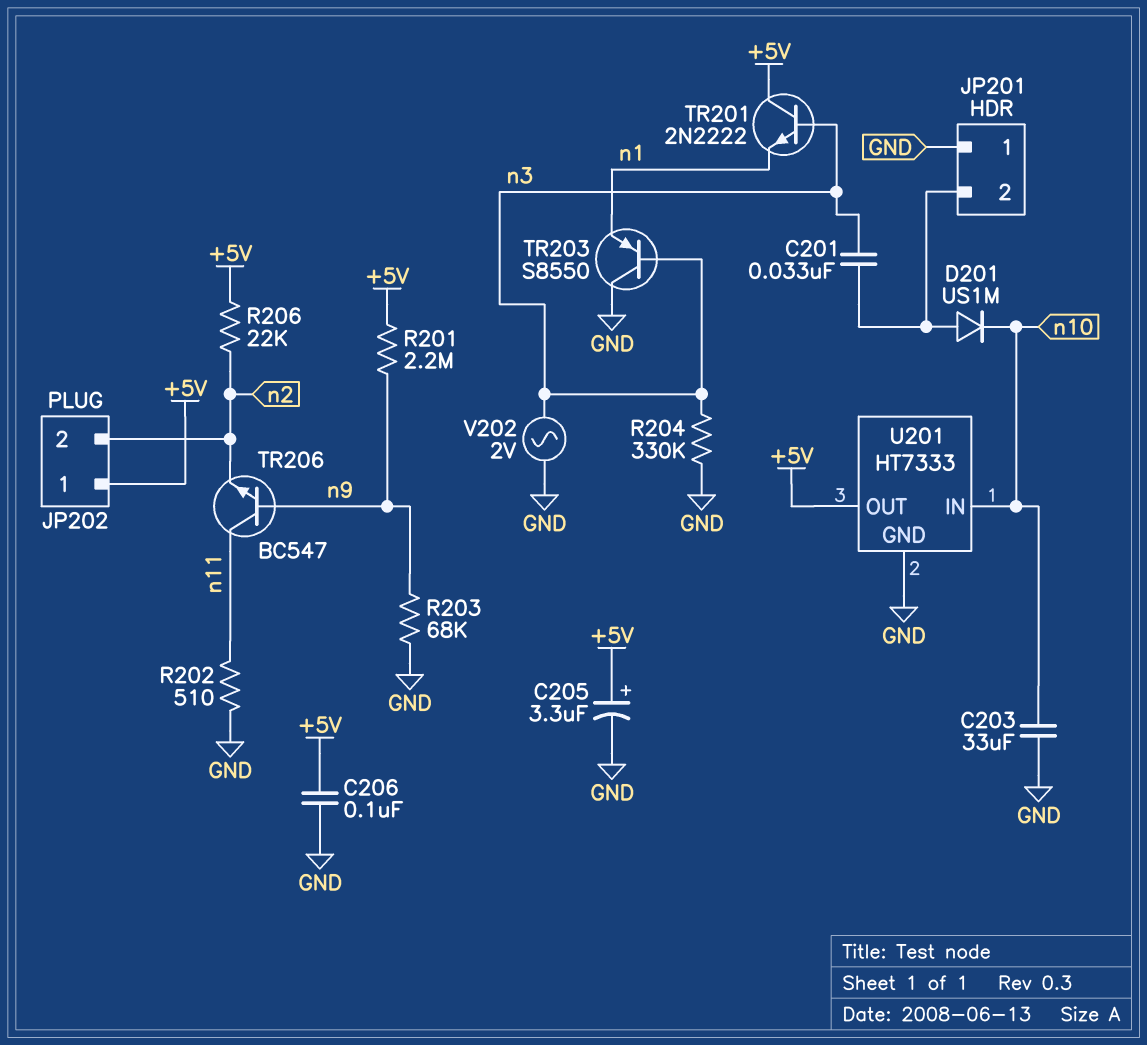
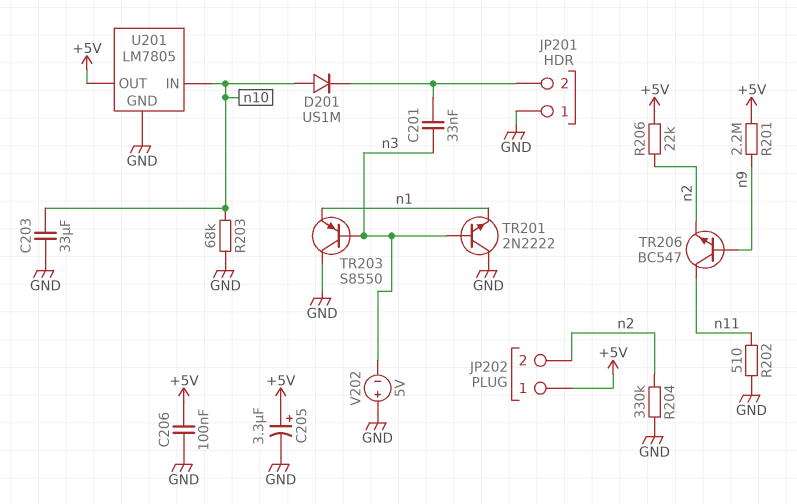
D201: diode US1M (A JP201/2, K n10) -> diode US1M (A n10, K JP201/2)
R203: 68k (GND, n9) -> 68k (GND, n10)
R204: 330k (GND, n3) -> 330k (GND, n2)
TR201: NPN 2N2222 (B n3, C +5V, E n1) -> NPN 2N2222 (B n3, C GND, E n1)
U201: HT7333 -> LM7805
V202: AC 2V (GND, n3) -> 5V (plus GND, minus n3)

